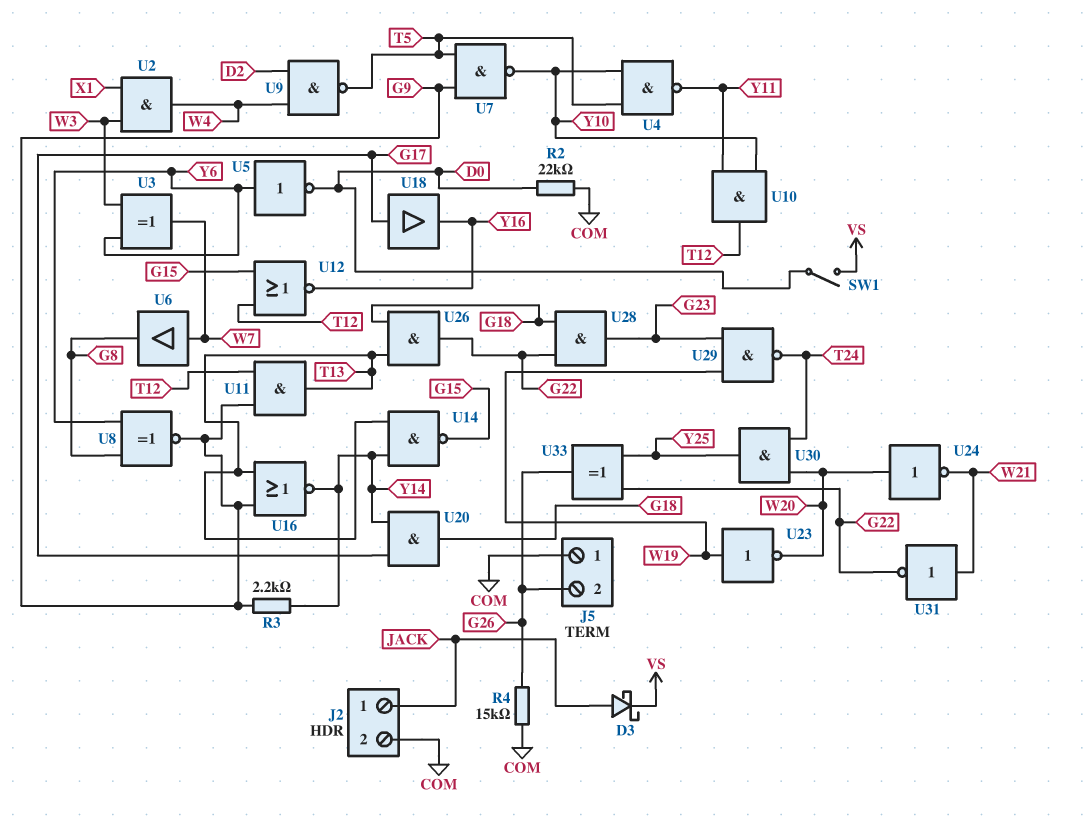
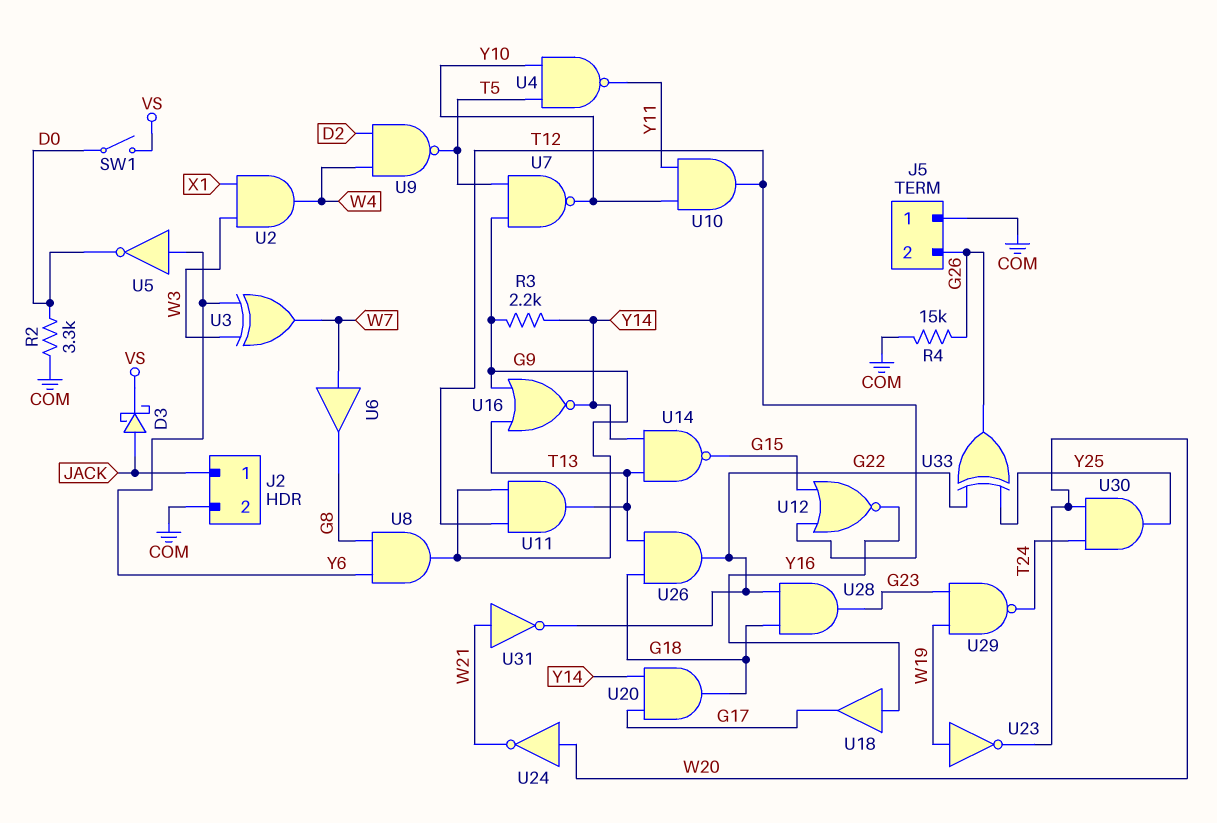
R2: 22k (COM, D0) -> 3.3k (COM, D0)
U8: XNOR (in G8, in Y6, out G9) -> AND (in G8, in Y6, out G9)
U18: buffer (in G17, out Y16) -> buffer (in Y16, out G17)

